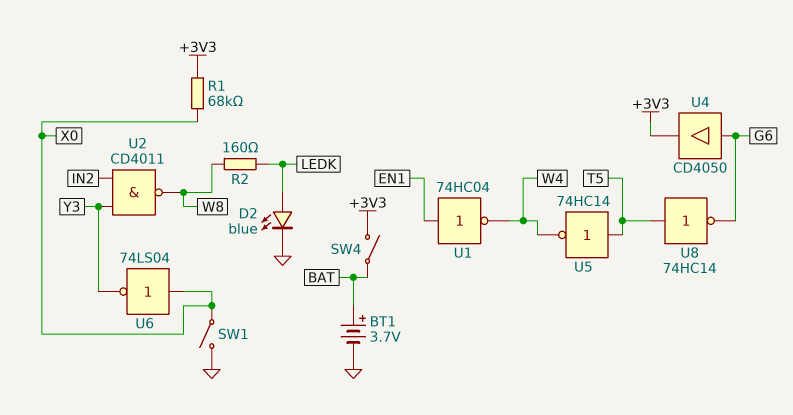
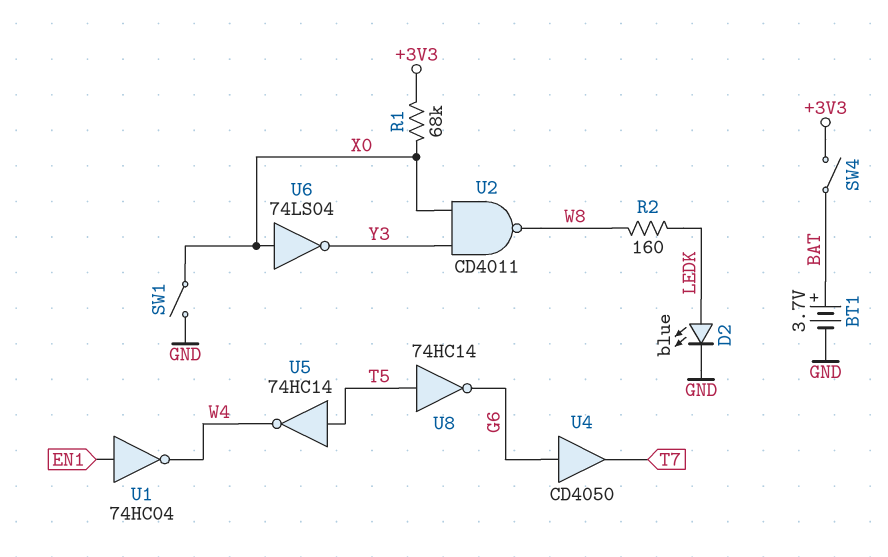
U2: NAND CD4011 (in IN2, in Y3, out W8) -> NAND CD4011 (in X0, in Y3, out W8)
U4: buffer CD4050 (in G6, out +3V3) -> buffer CD4050 (in G6, out T7)

